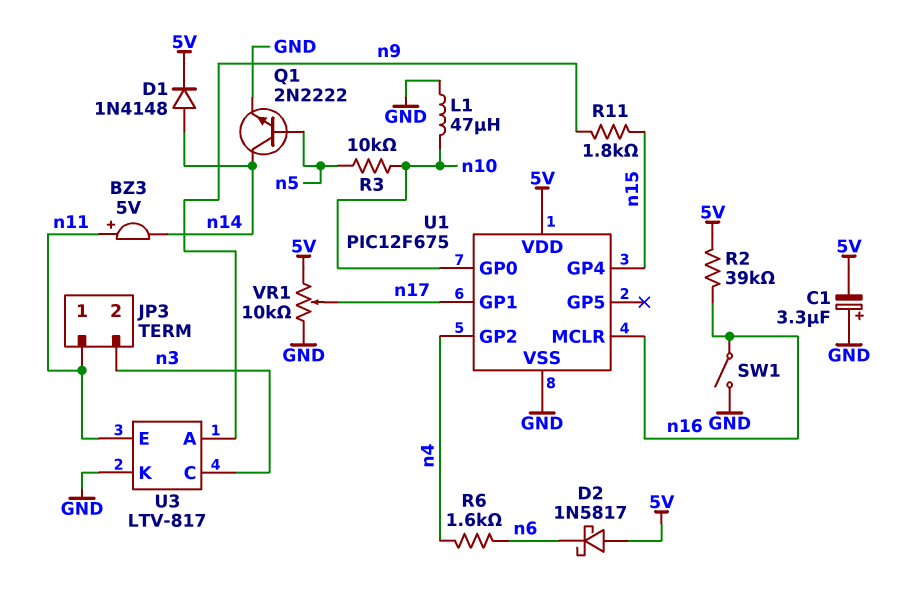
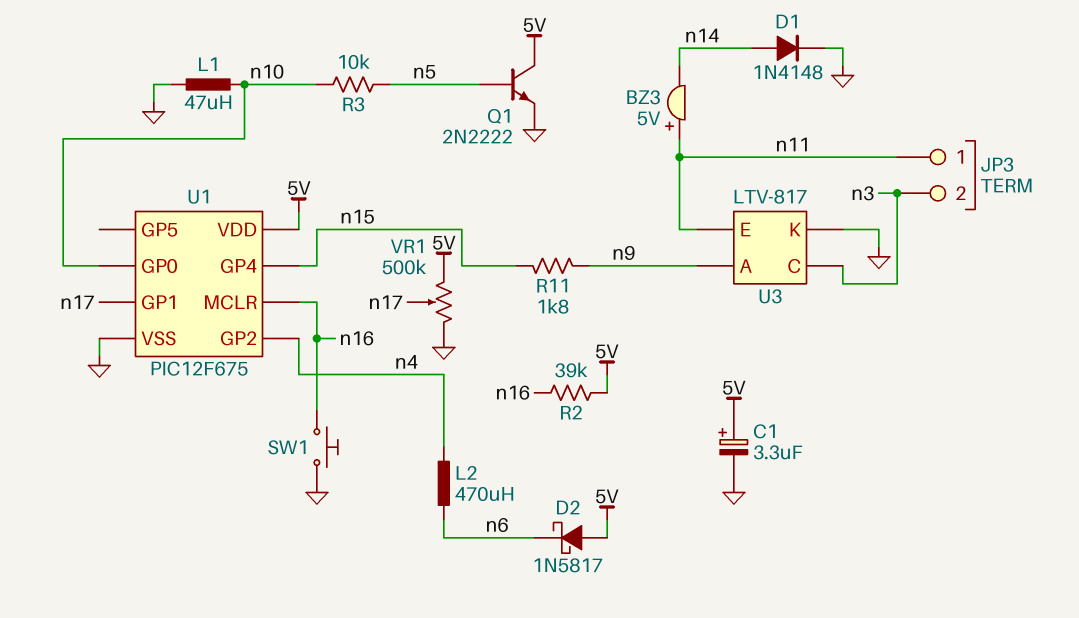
C1: 3.3uF (plus GND, minus 5V) -> 3.3uF (plus 5V, minus GND)
D1: diode 1N4148 (A n14, K 5V) -> diode 1N4148 (A n14, K GND)
L2: none -> 470uH (n4, n6)
Q1: NPN 2N2222 (B n5, C n14, E GND) -> NPN 2N2222 (B n5, C 5V, E GND)
R6: 1.6k (n4, n6) -> none
SW1: switch (GND, n16) -> button (GND, n16)
VR1: 10k (5V, GND, wiper n17) -> 500k (5V, GND, wiper n17)

